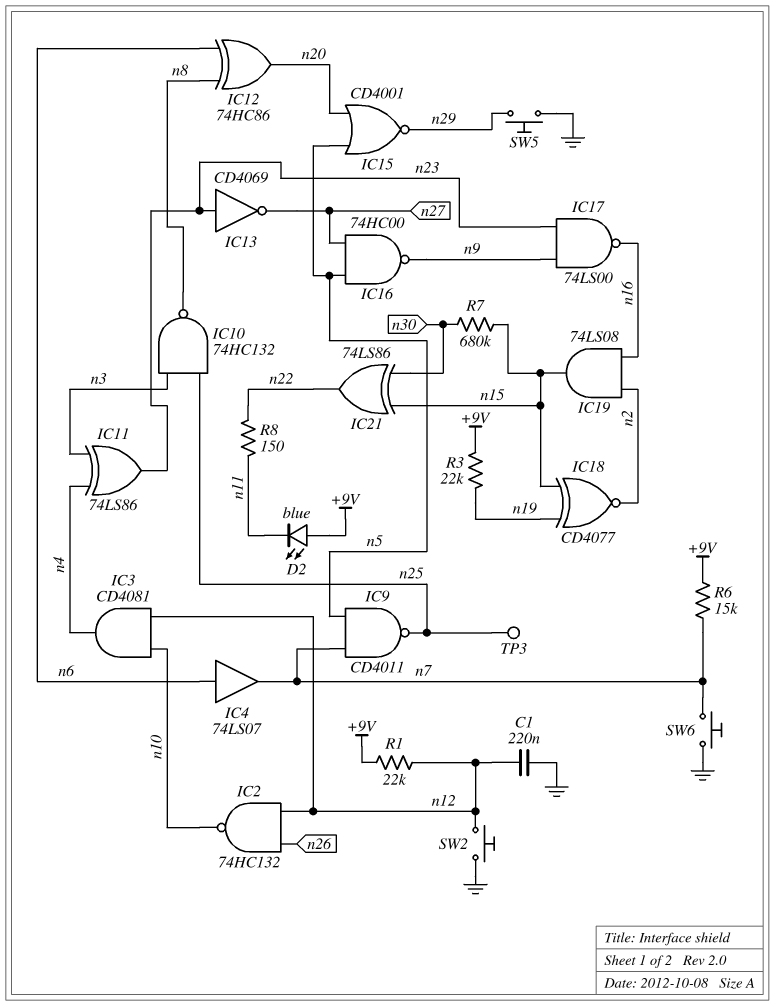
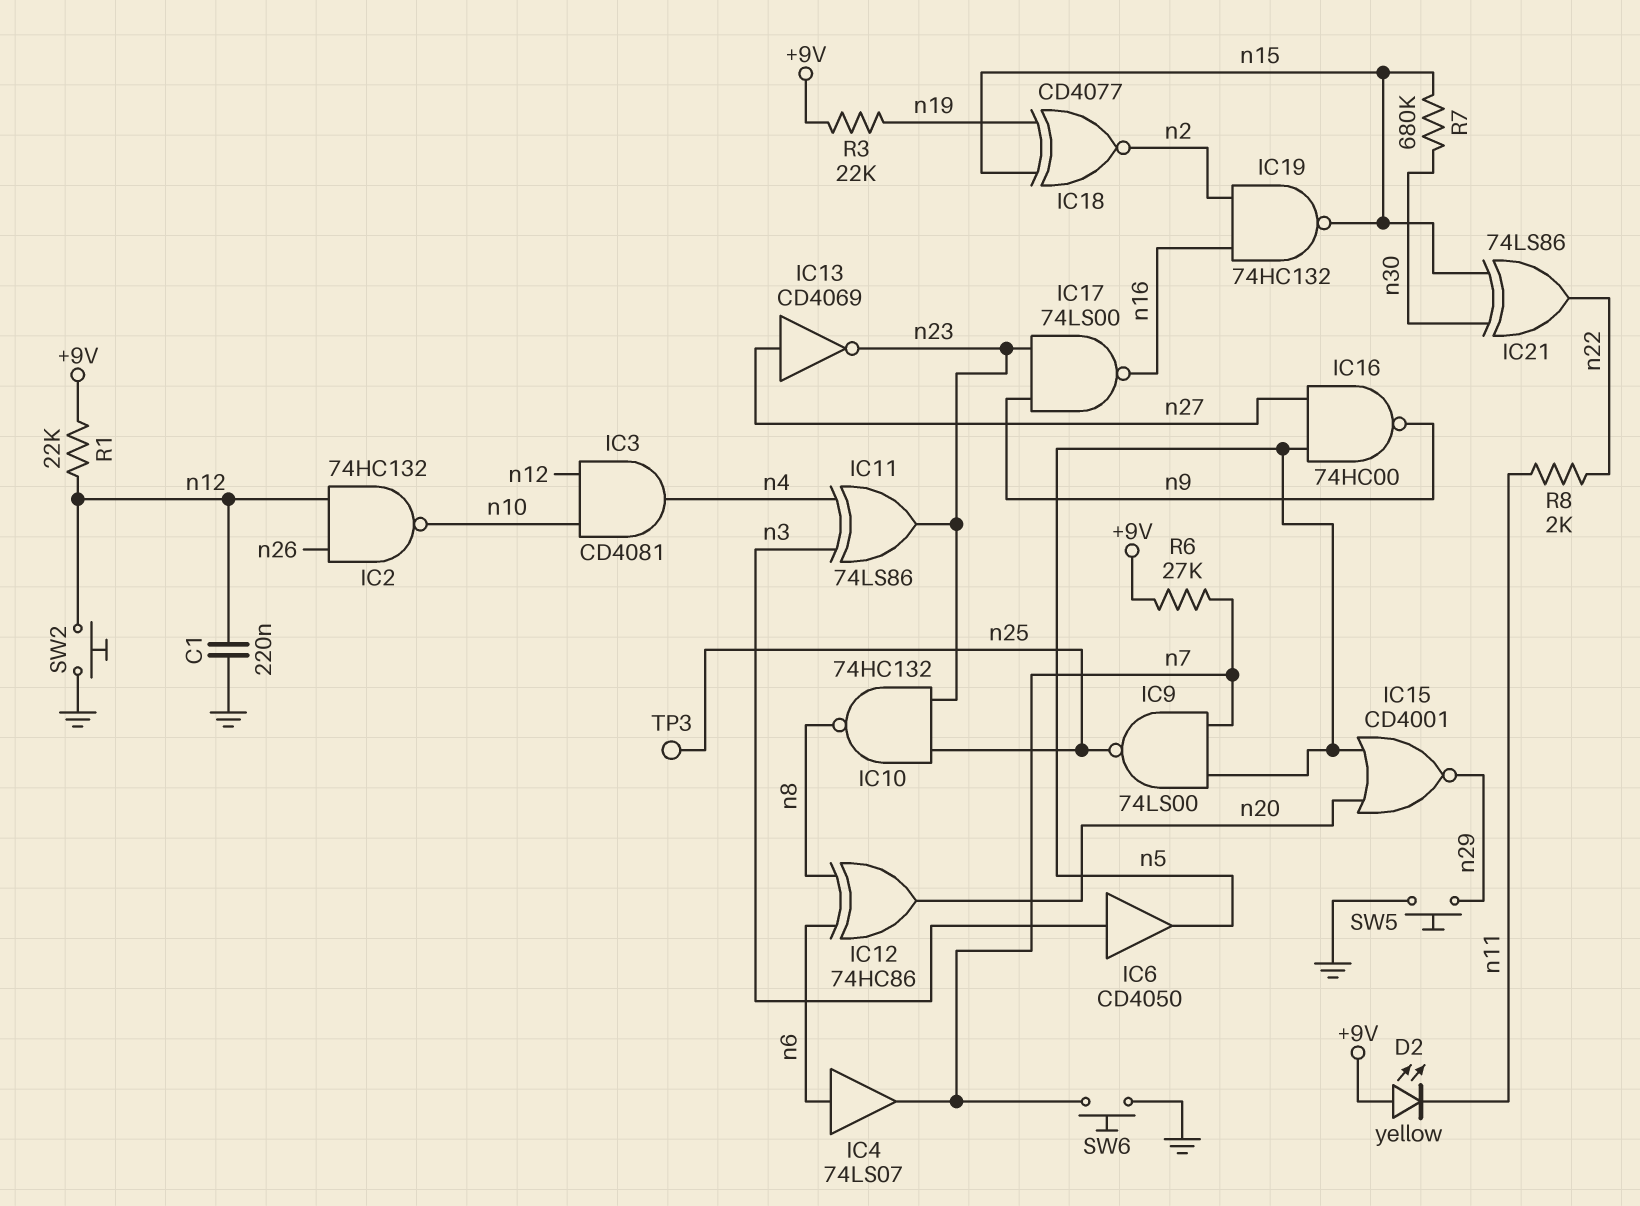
D2: LED blue (A +9V, K n11) -> LED yellow (A +9V, K n11)
IC6: none -> buffer CD4050 (in n3, out n5)
IC9: NAND CD4011 (in n5, in n7, out n25) -> NAND 74LS00 (in n5, in n7, out n25)
IC10: NAND 74HC132 (in n3, in n25, out n8) -> NAND 74HC132 (in n23, in n25, out n8)
IC13: NOT CD4069 (in n23, out n27) -> NOT CD4069 (in n27, out n23)
IC19: AND 74LS08 (in n2, in n16, out n15) -> NAND 74HC132 (in n2, in n16, out n15)
R6: 15k (+9V, n7) -> 27k (+9V, n7)
R8: 150 (n11, n22) -> 2k (n11, n22)

